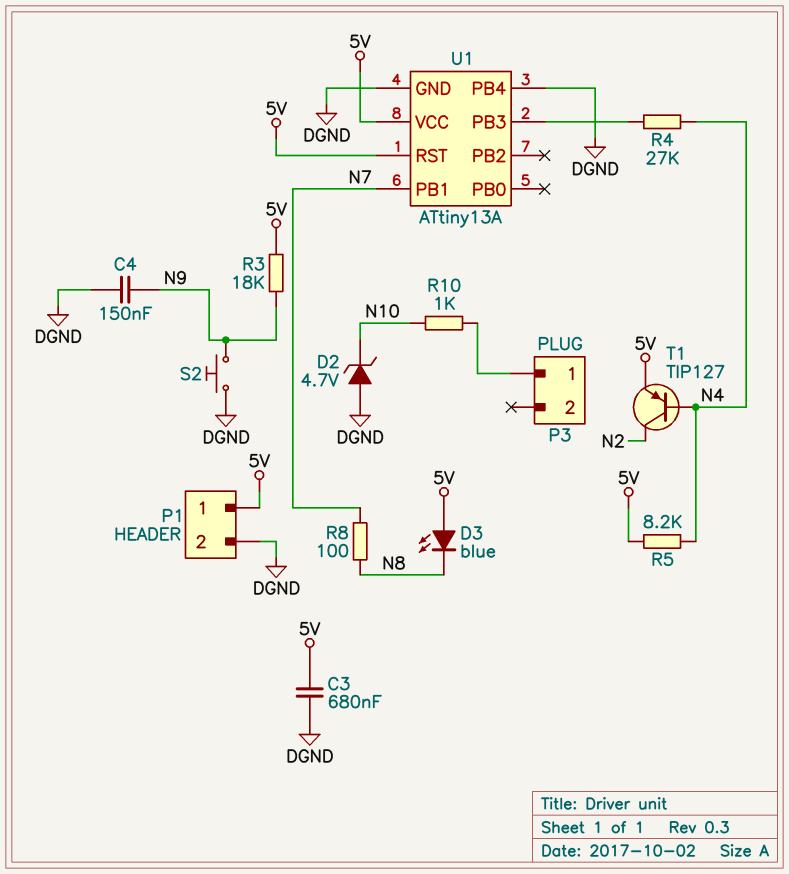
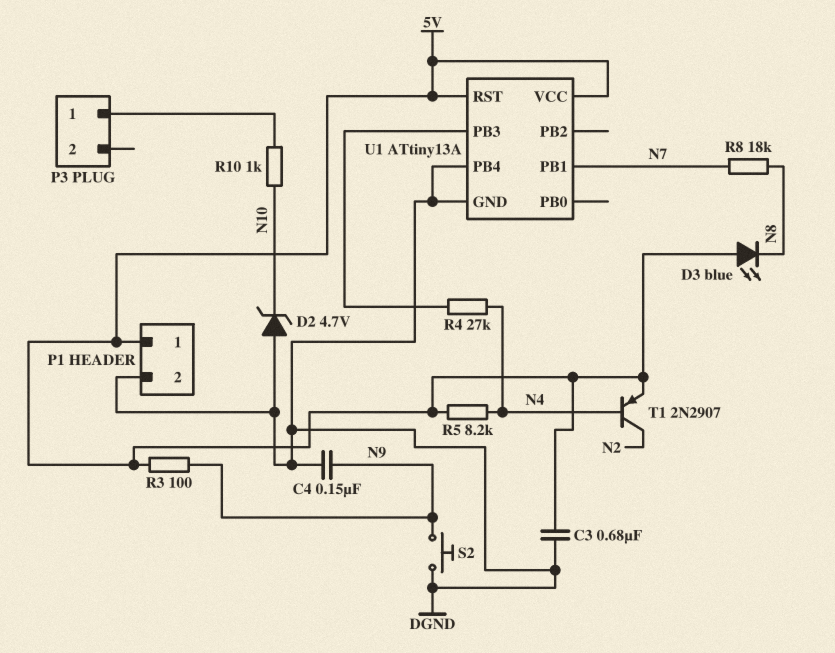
R3: 18k (5V, N9) -> 100 (5V, N9)
R8: 100 (N7, N8) -> 18k (N7, N8)
T1: PNP TIP127 (B N4, C N2, E 5V) -> PNP 2N2907 (B N4, C N2, E 5V)

